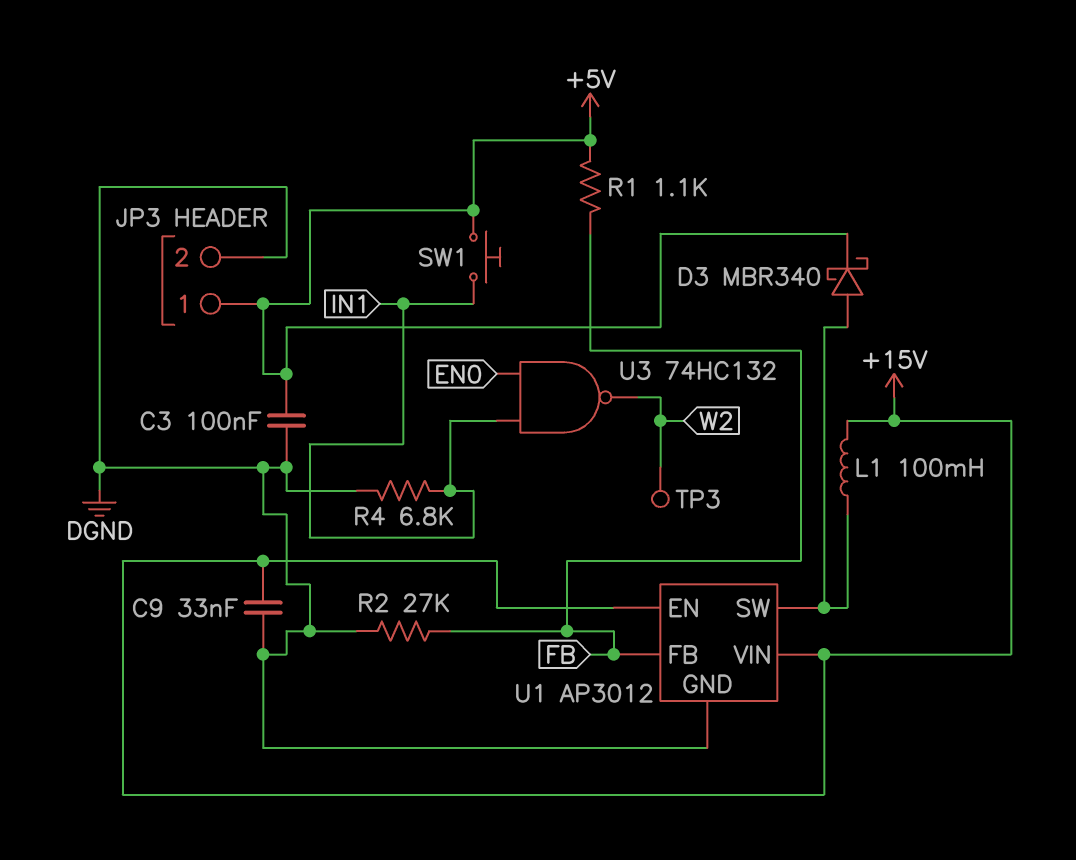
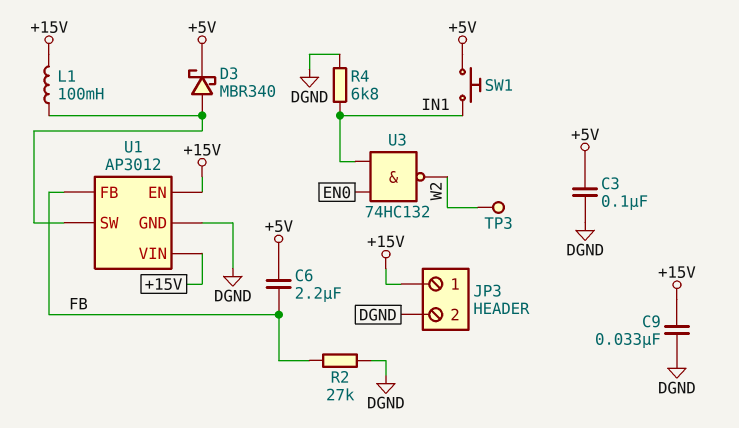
C6: none -> 2.2uF (+5V, FB)
JP3 pin 1: +5V -> +15V
R1: 1.1k (+5V, FB) -> none

